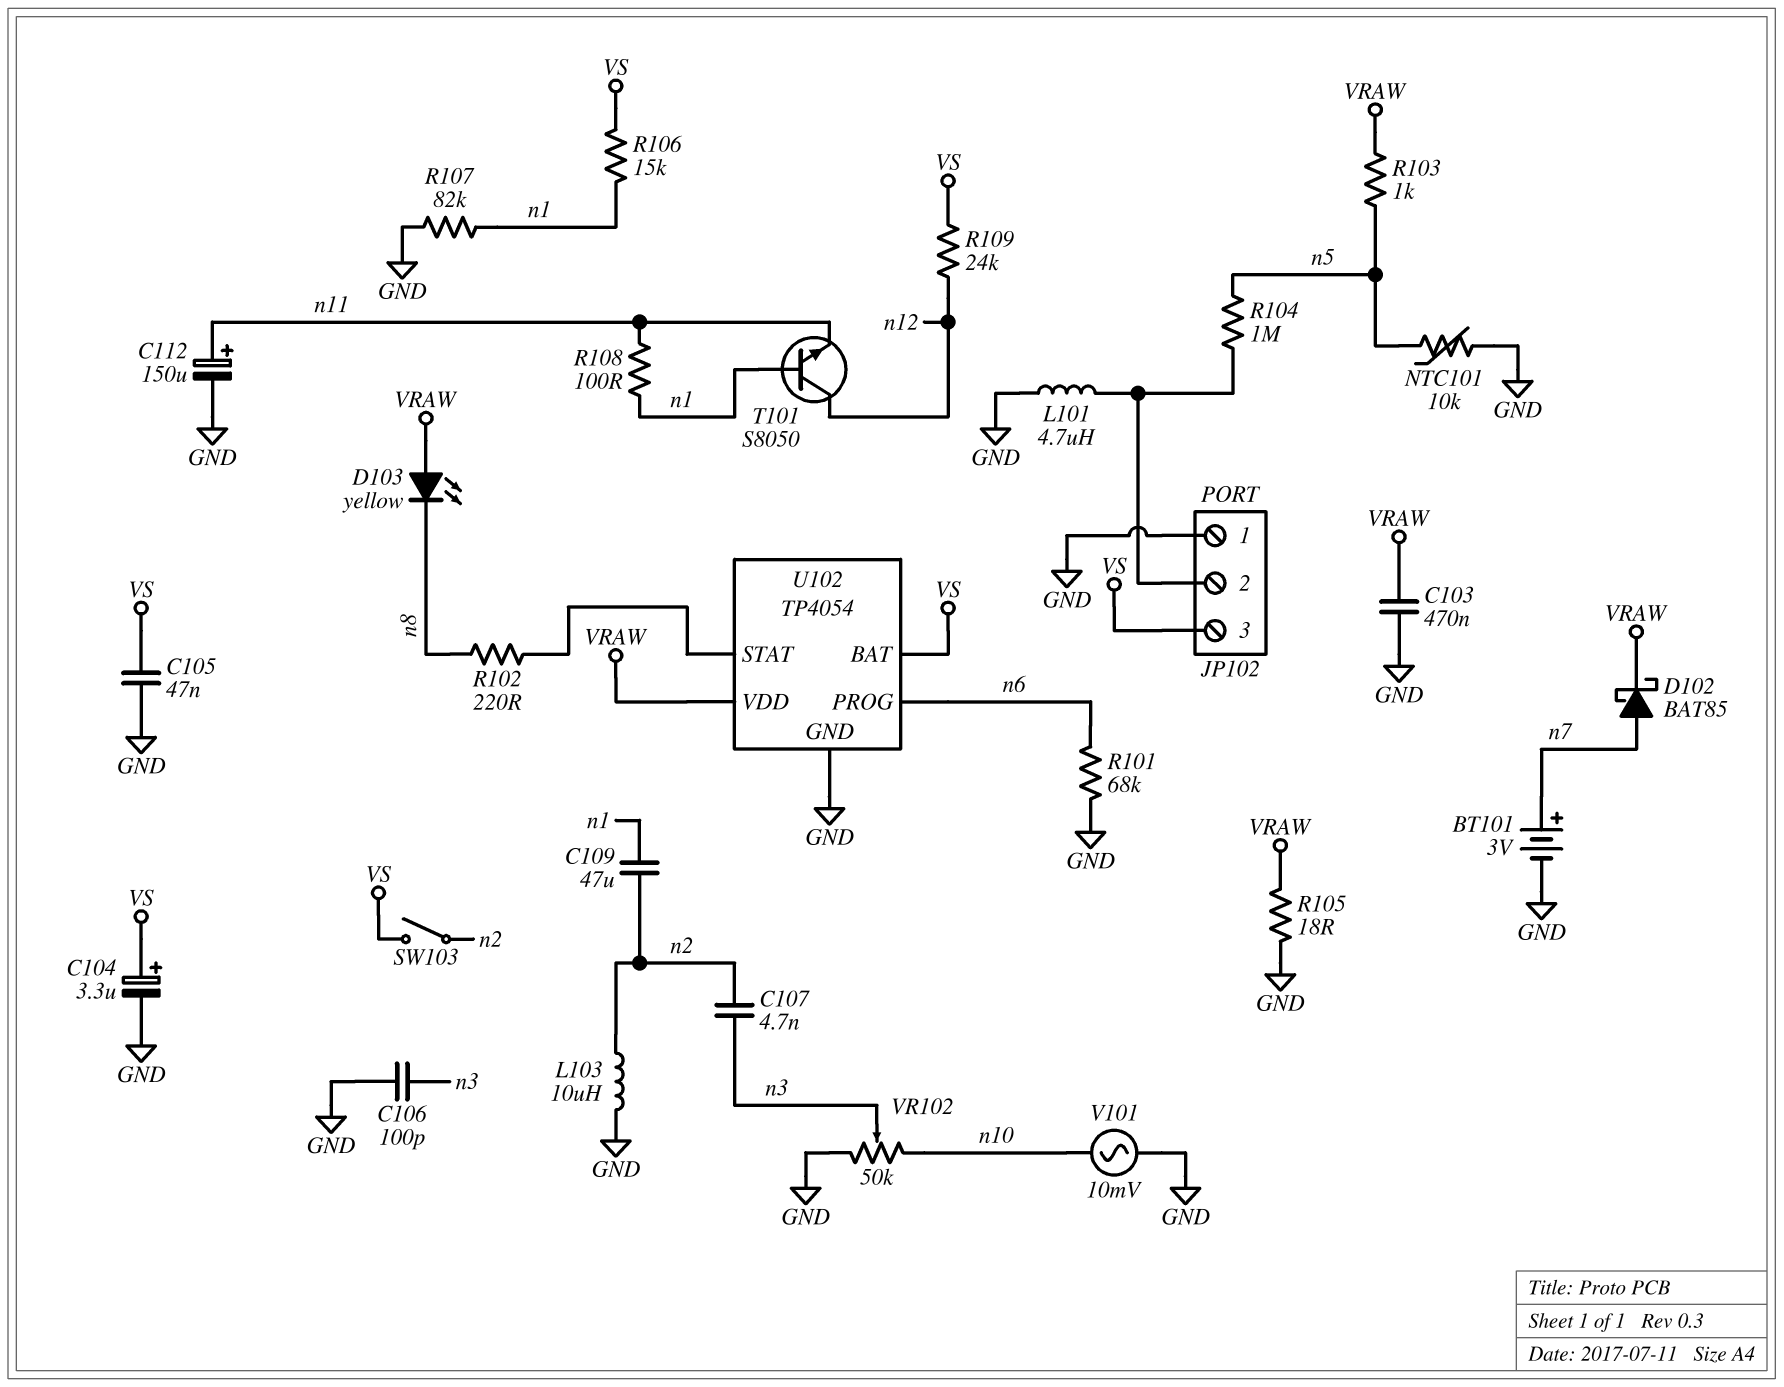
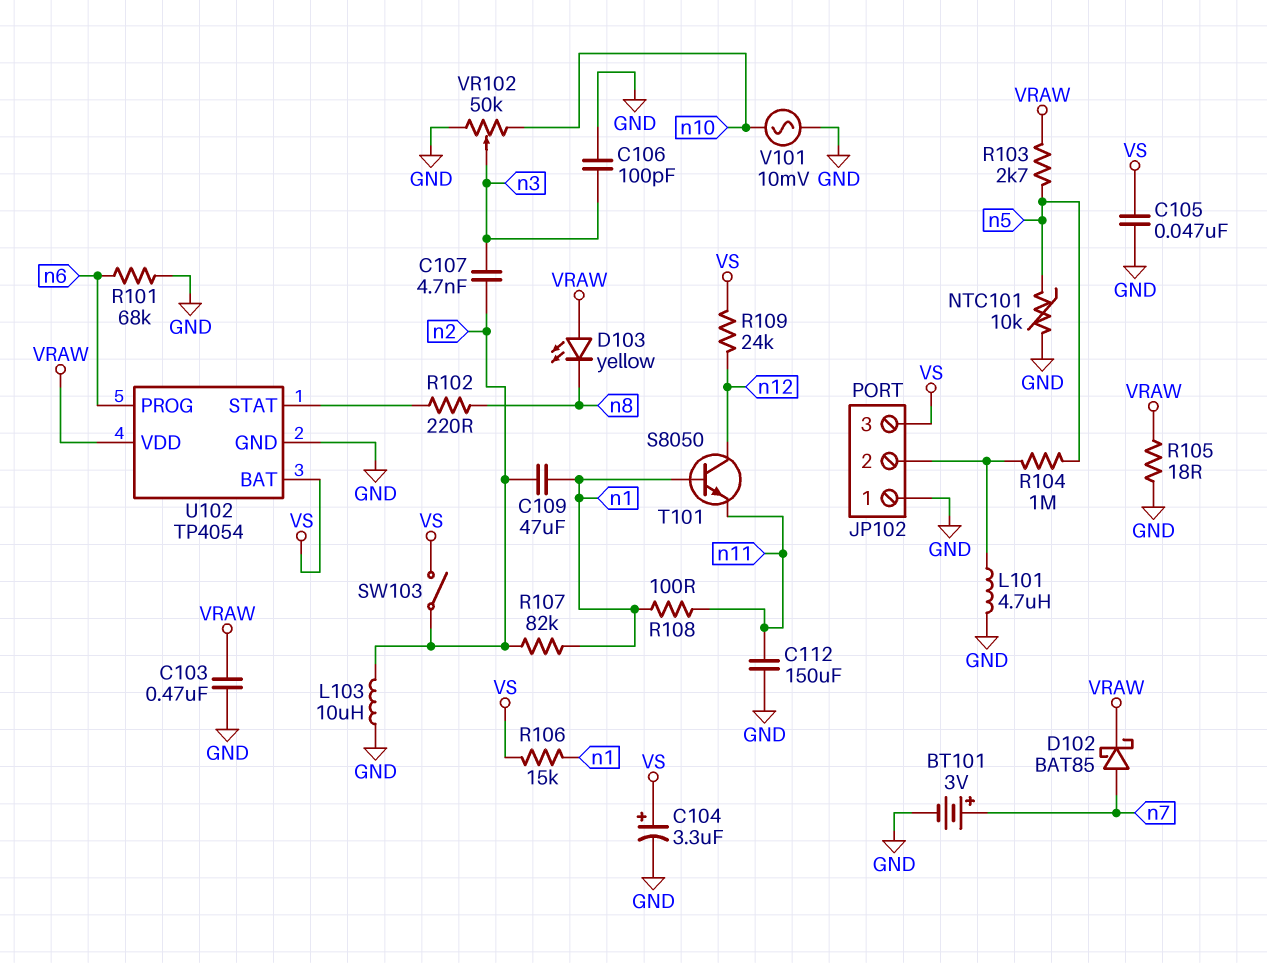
C112: 150uF (plus n11, minus GND) -> 150uF (GND, n11)
R103: 1k (VRAW, n5) -> 2.7k (VRAW, n5)
R107: 82k (GND, n1) -> 82k (n1, n2)

